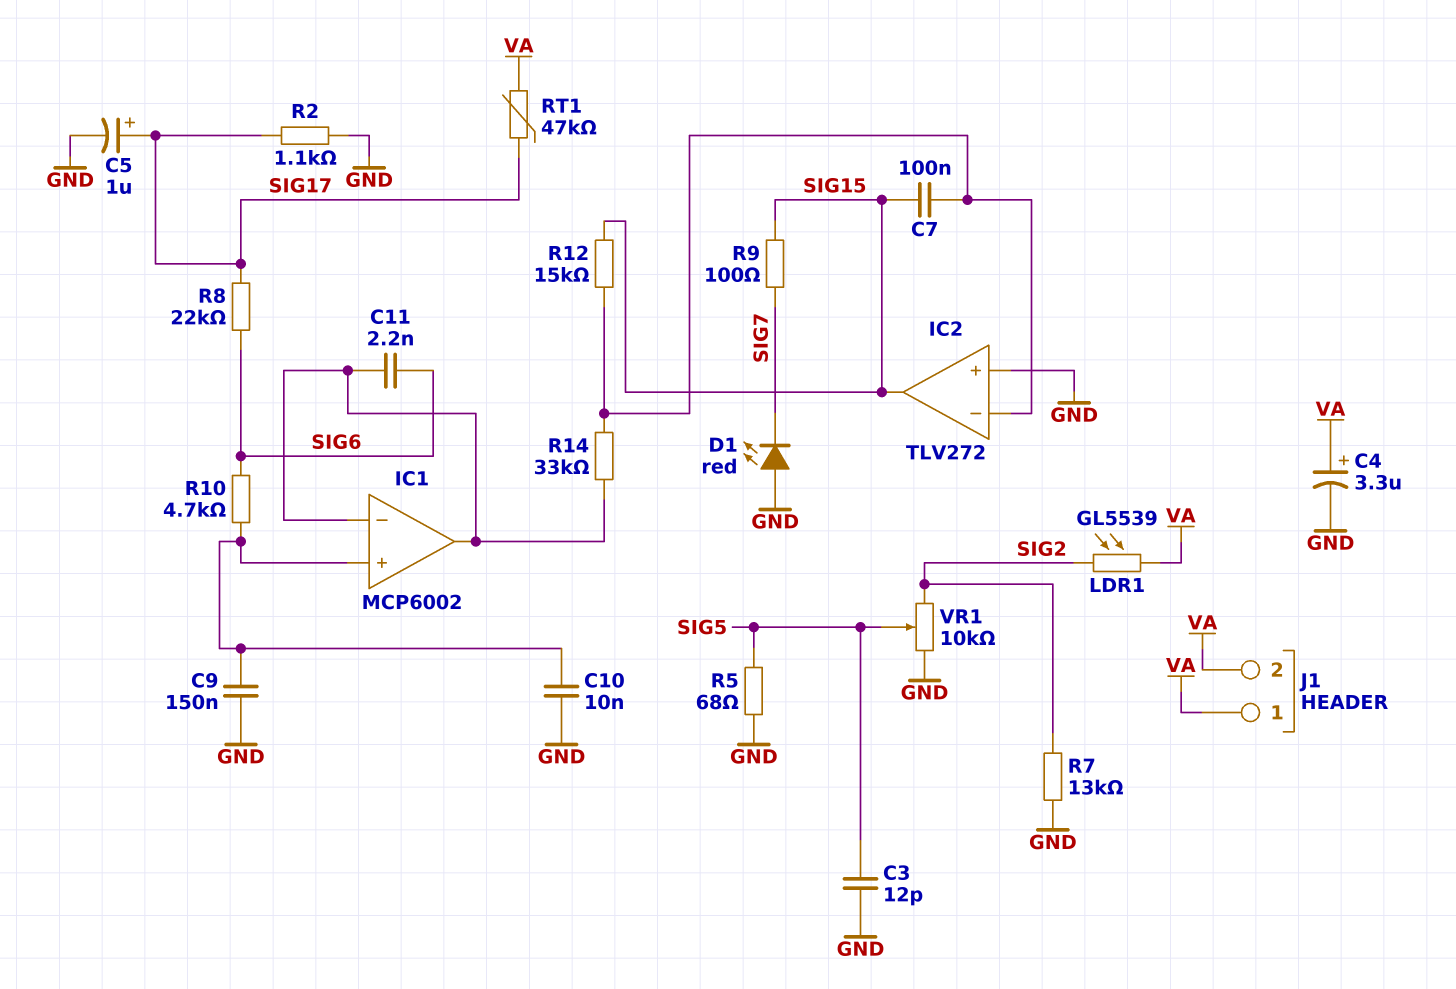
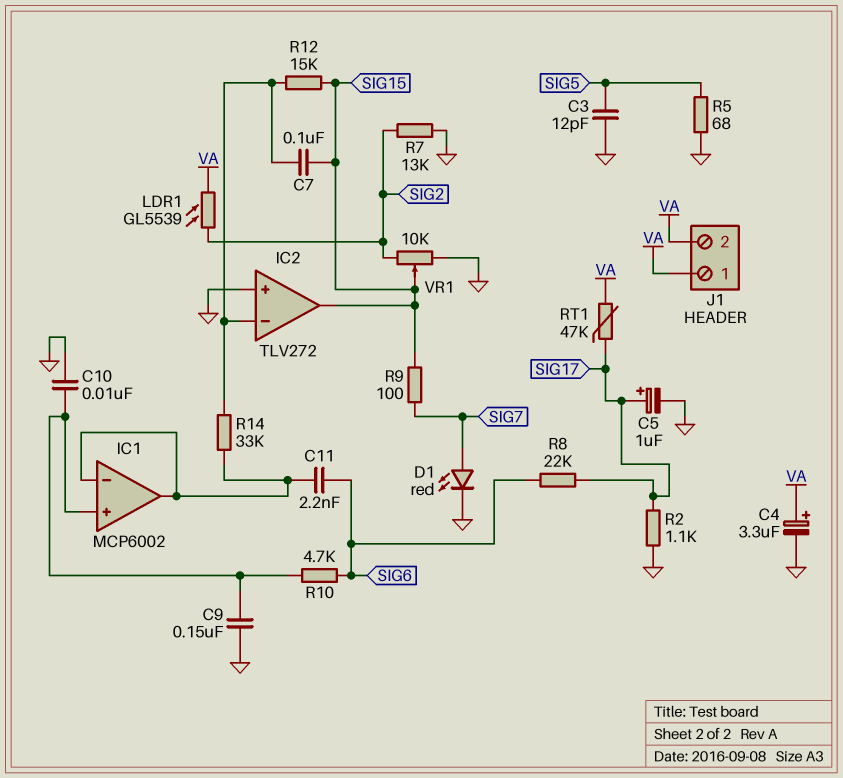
D1: LED red (A GND, K SIG7) -> LED red (A SIG7, K GND)
VR1: 10k (GND, SIG2, wiper SIG5) -> 10k (GND, SIG2, wiper SIG15)

